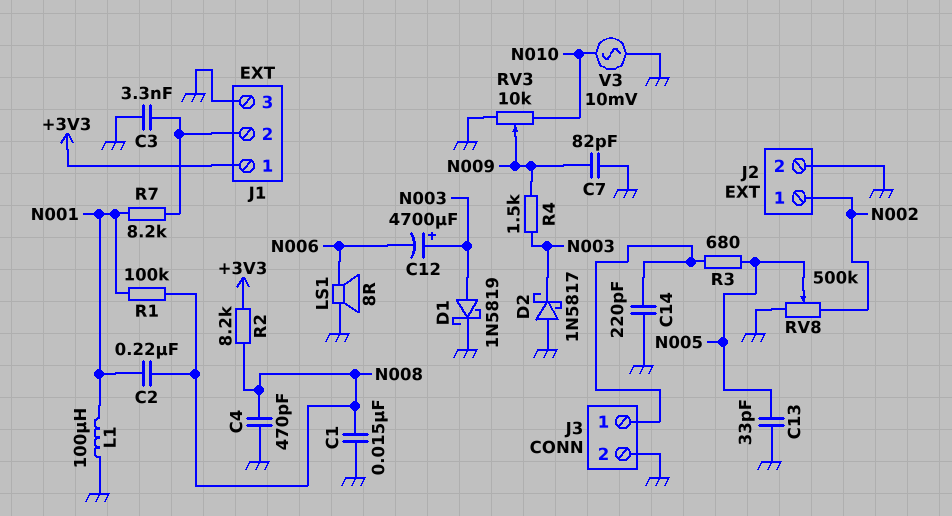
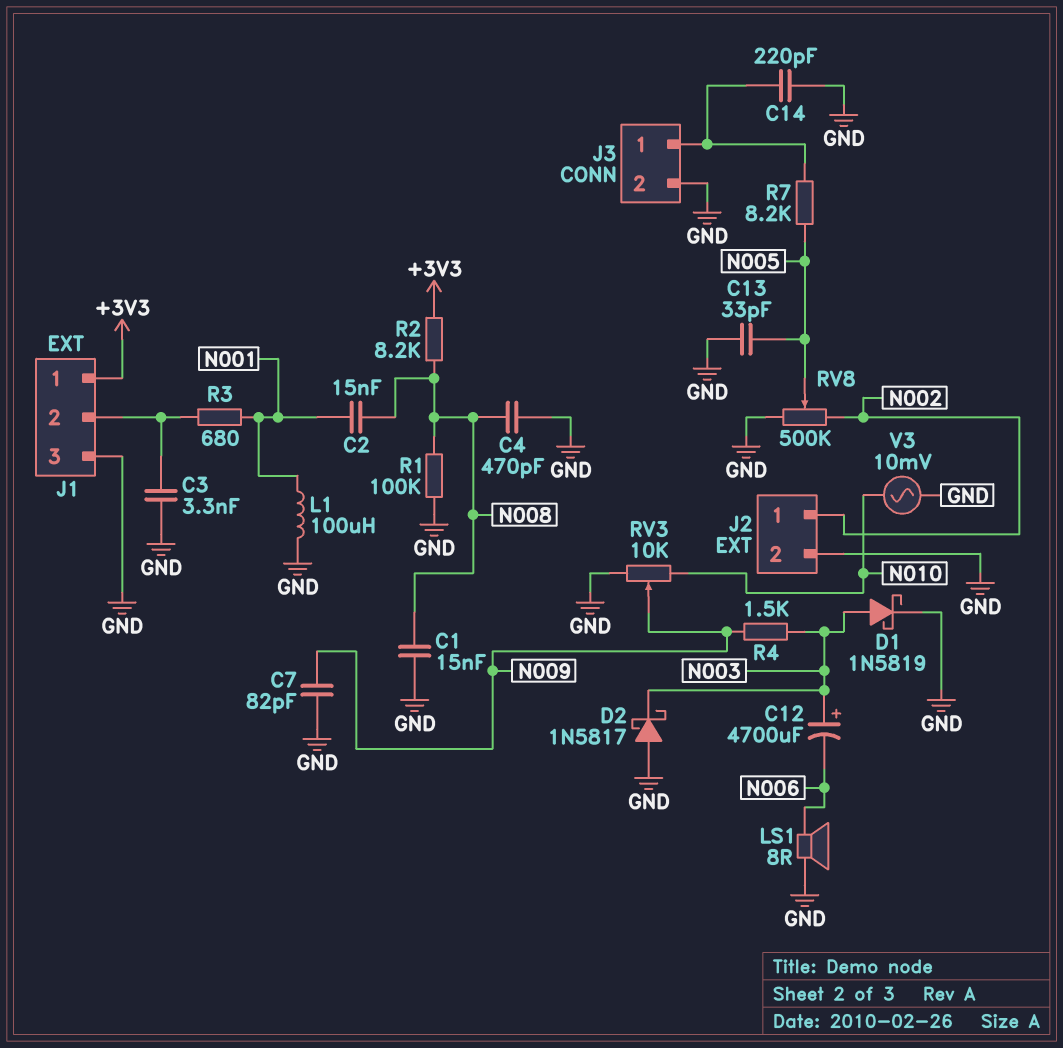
C2: 220nF (N001, N008) -> 15nF (N001, N008)
R1: 100k (N001, N008) -> 100k (GND, N008)
R3: 680 (J3/1, N005) -> 680 (J1/2, N001)
R7: 8.2k (J1/2, N001) -> 8.2k (J3/1, N005)

